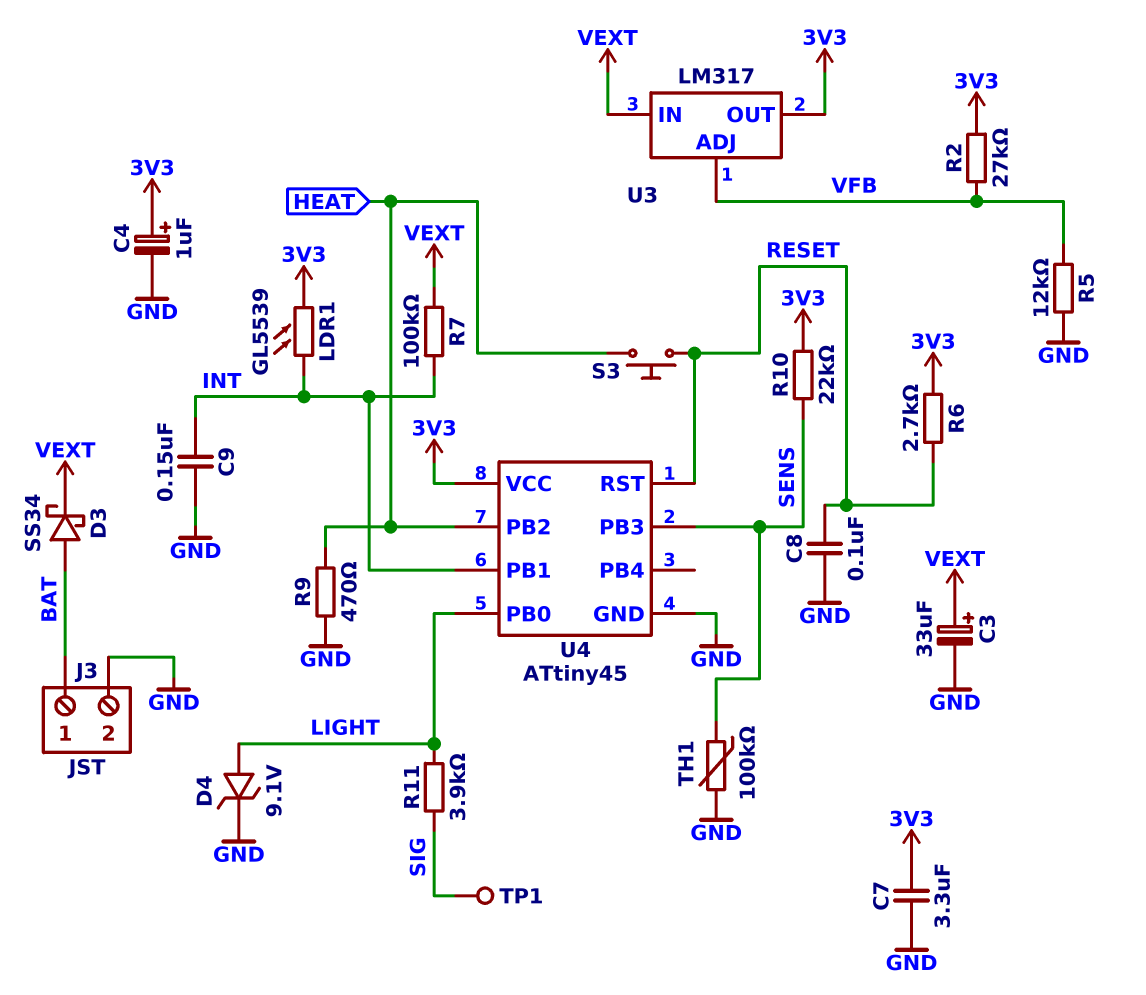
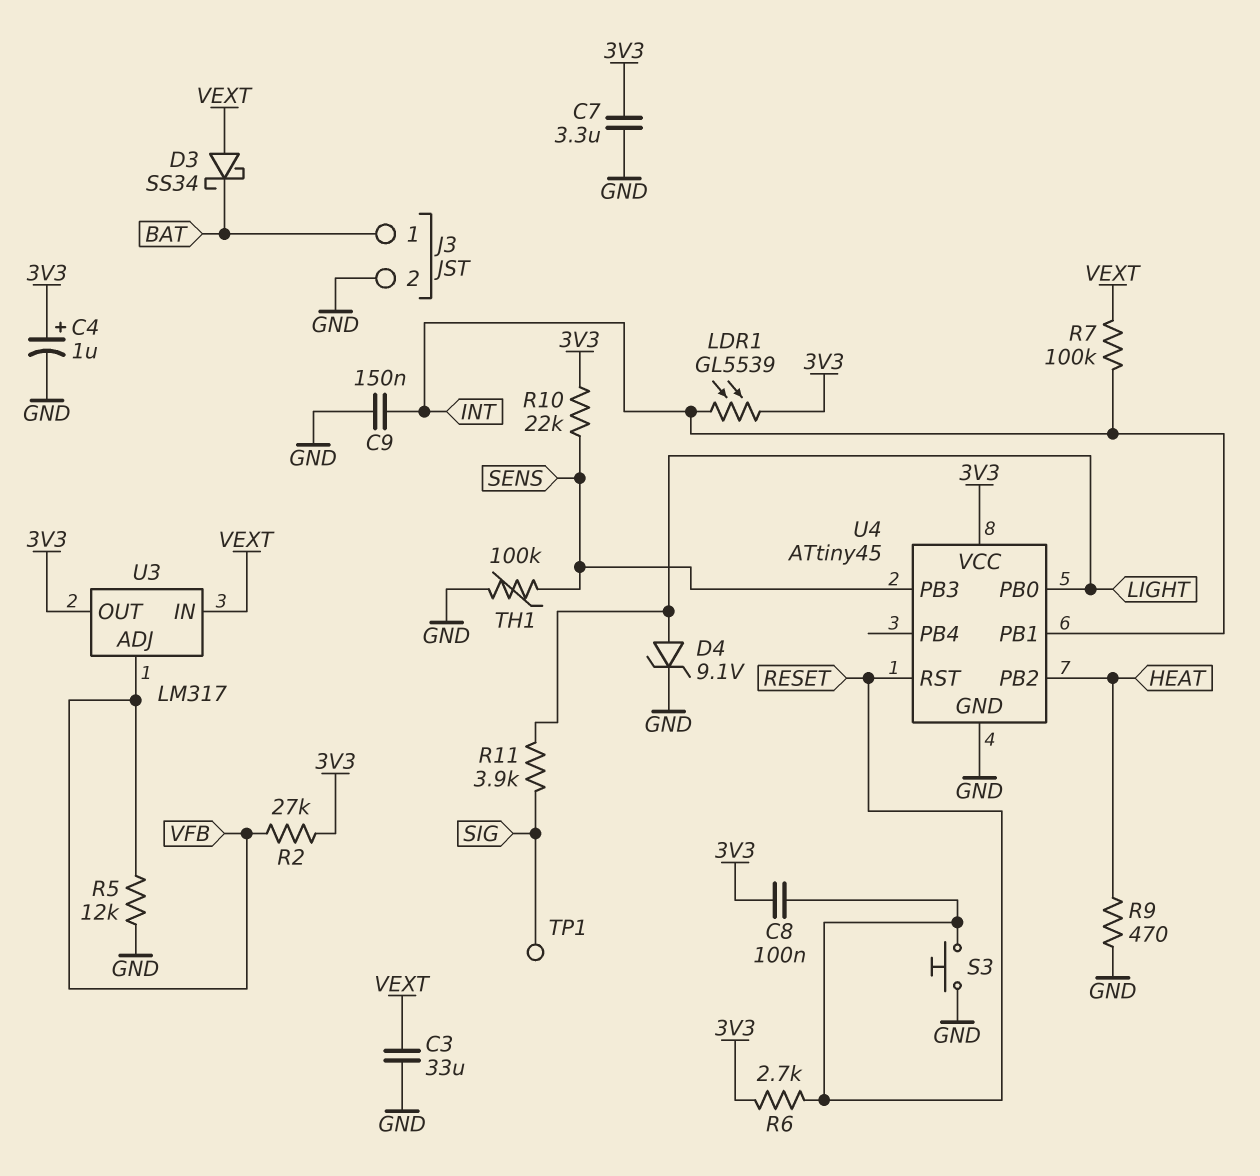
C3: 33uF (plus VEXT, minus GND) -> 33uF (GND, VEXT)
C8: 100nF (GND, RESET) -> 100nF (3V3, RESET)
D3: schottky SS34 (A BAT, K VEXT) -> schottky SS34 (A VEXT, K BAT)
S3: button (HEAT, RESET) -> button (GND, RESET)

